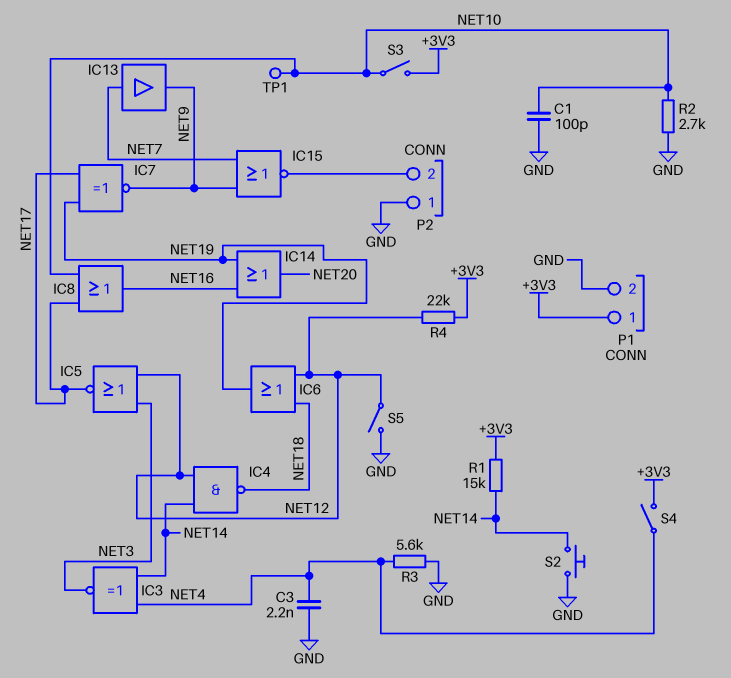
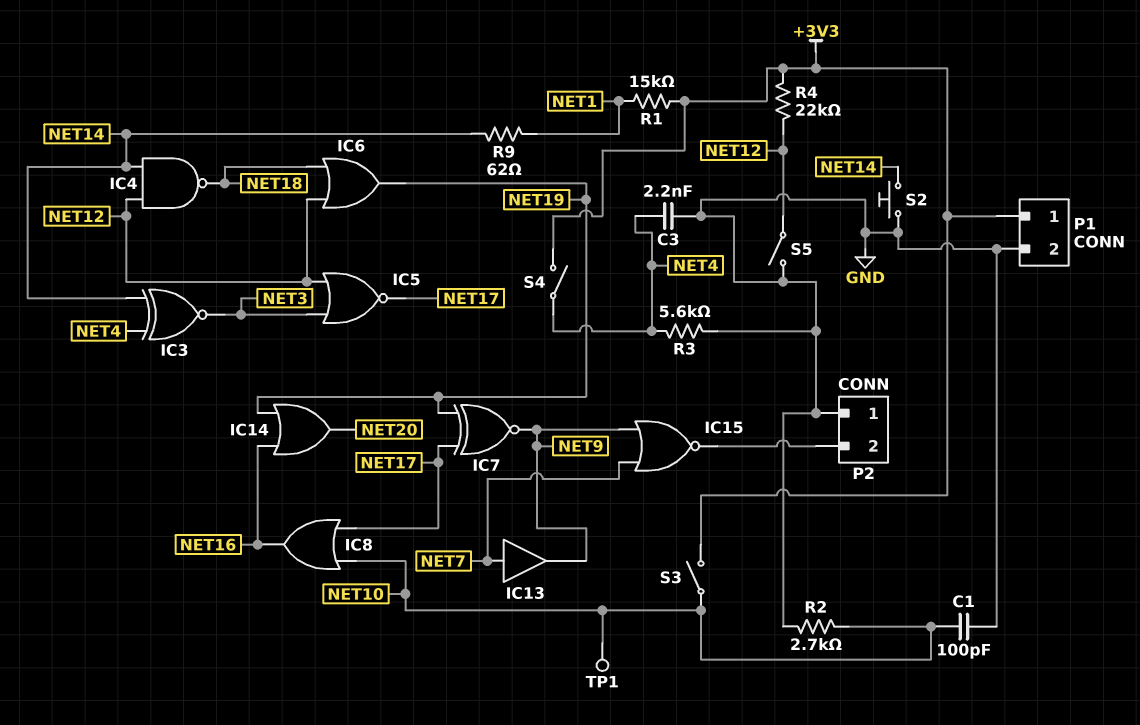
R1: 15k (+3V3, NET14) -> 15k (+3V3, NET1)
R9: none -> 62 (NET1, NET14)

